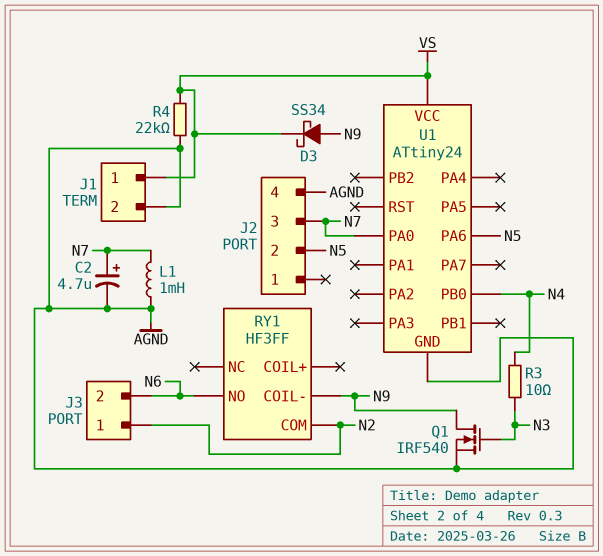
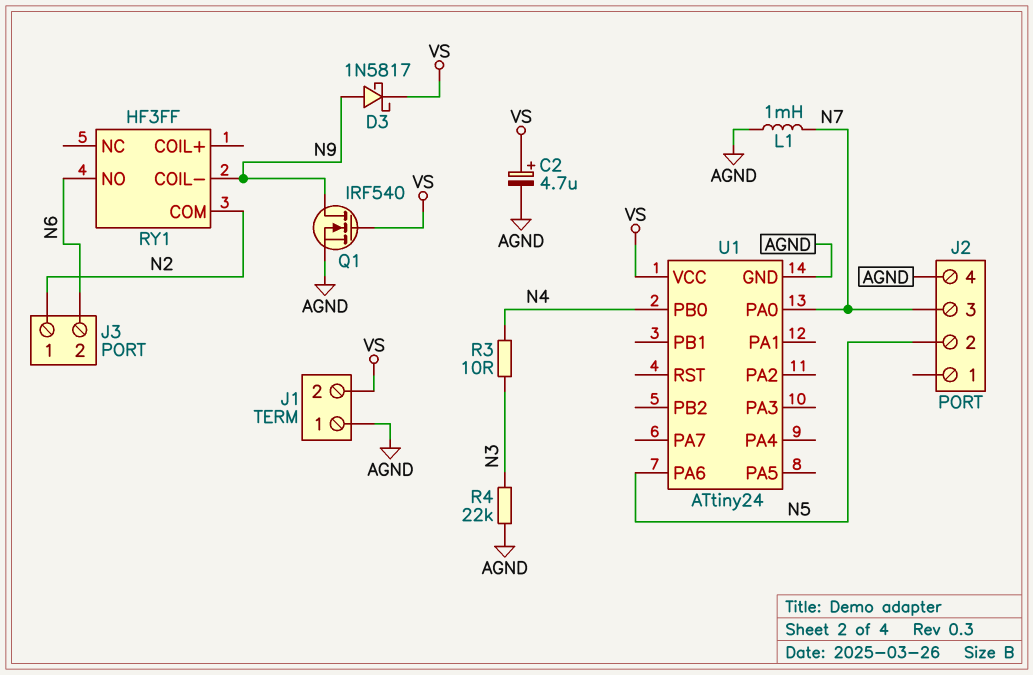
C2: 4.7uF (plus N7, minus AGND) -> 4.7uF (plus VS, minus AGND)
D3: schottky SS34 (A N9, K VS) -> schottky 1N5817 (A N9, K VS)
J1 pin 1: VS -> AGND
J1 pin 2: AGND -> VS
Q1: NMOS IRF540 (G N3, D N9, S AGND) -> NMOS IRF540 (G VS, D N9, S AGND)
R4: 22k (AGND, VS) -> 22k (AGND, N3)

